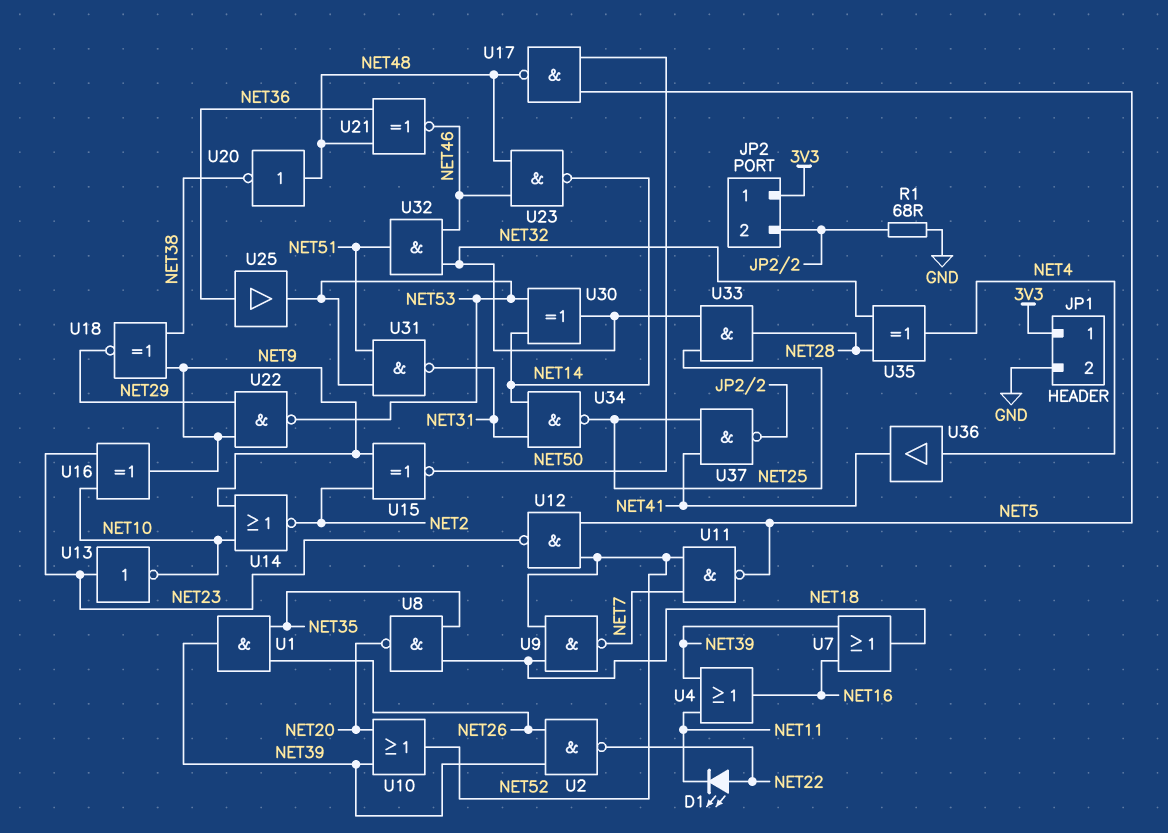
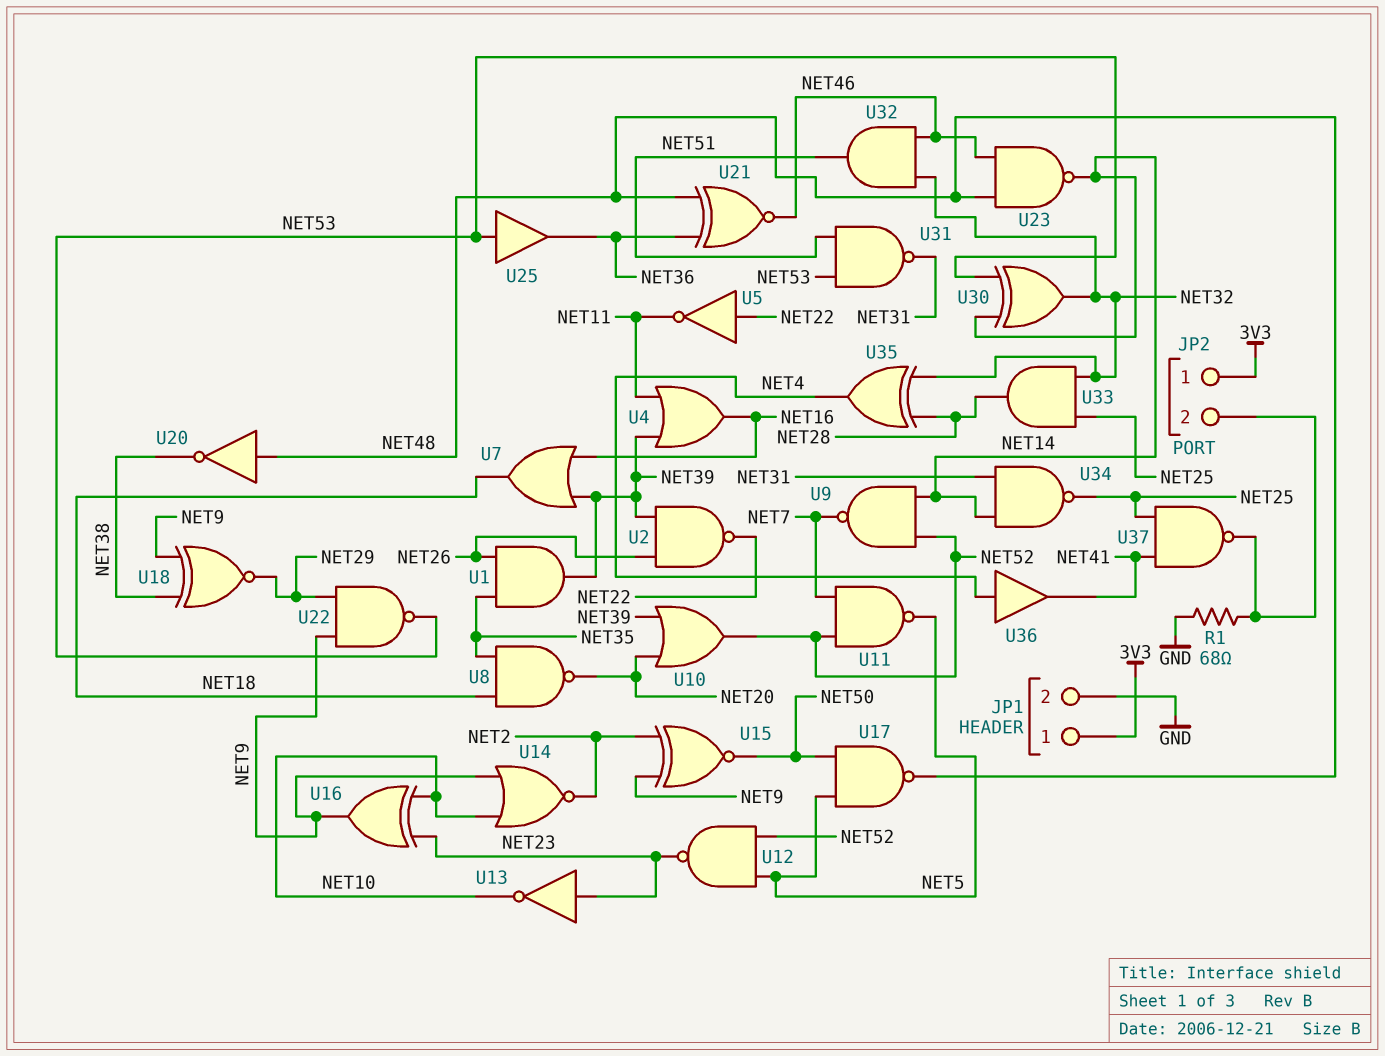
D1: LED (A NET22, K NET11) -> none
U5: none -> NOT (in NET22, out NET11)
U9: NAND (in NET18, in NET52, out NET7) -> NAND (in NET14, in NET52, out NET7)
U25: buffer (in NET36, out NET53) -> buffer (in NET53, out NET36)

